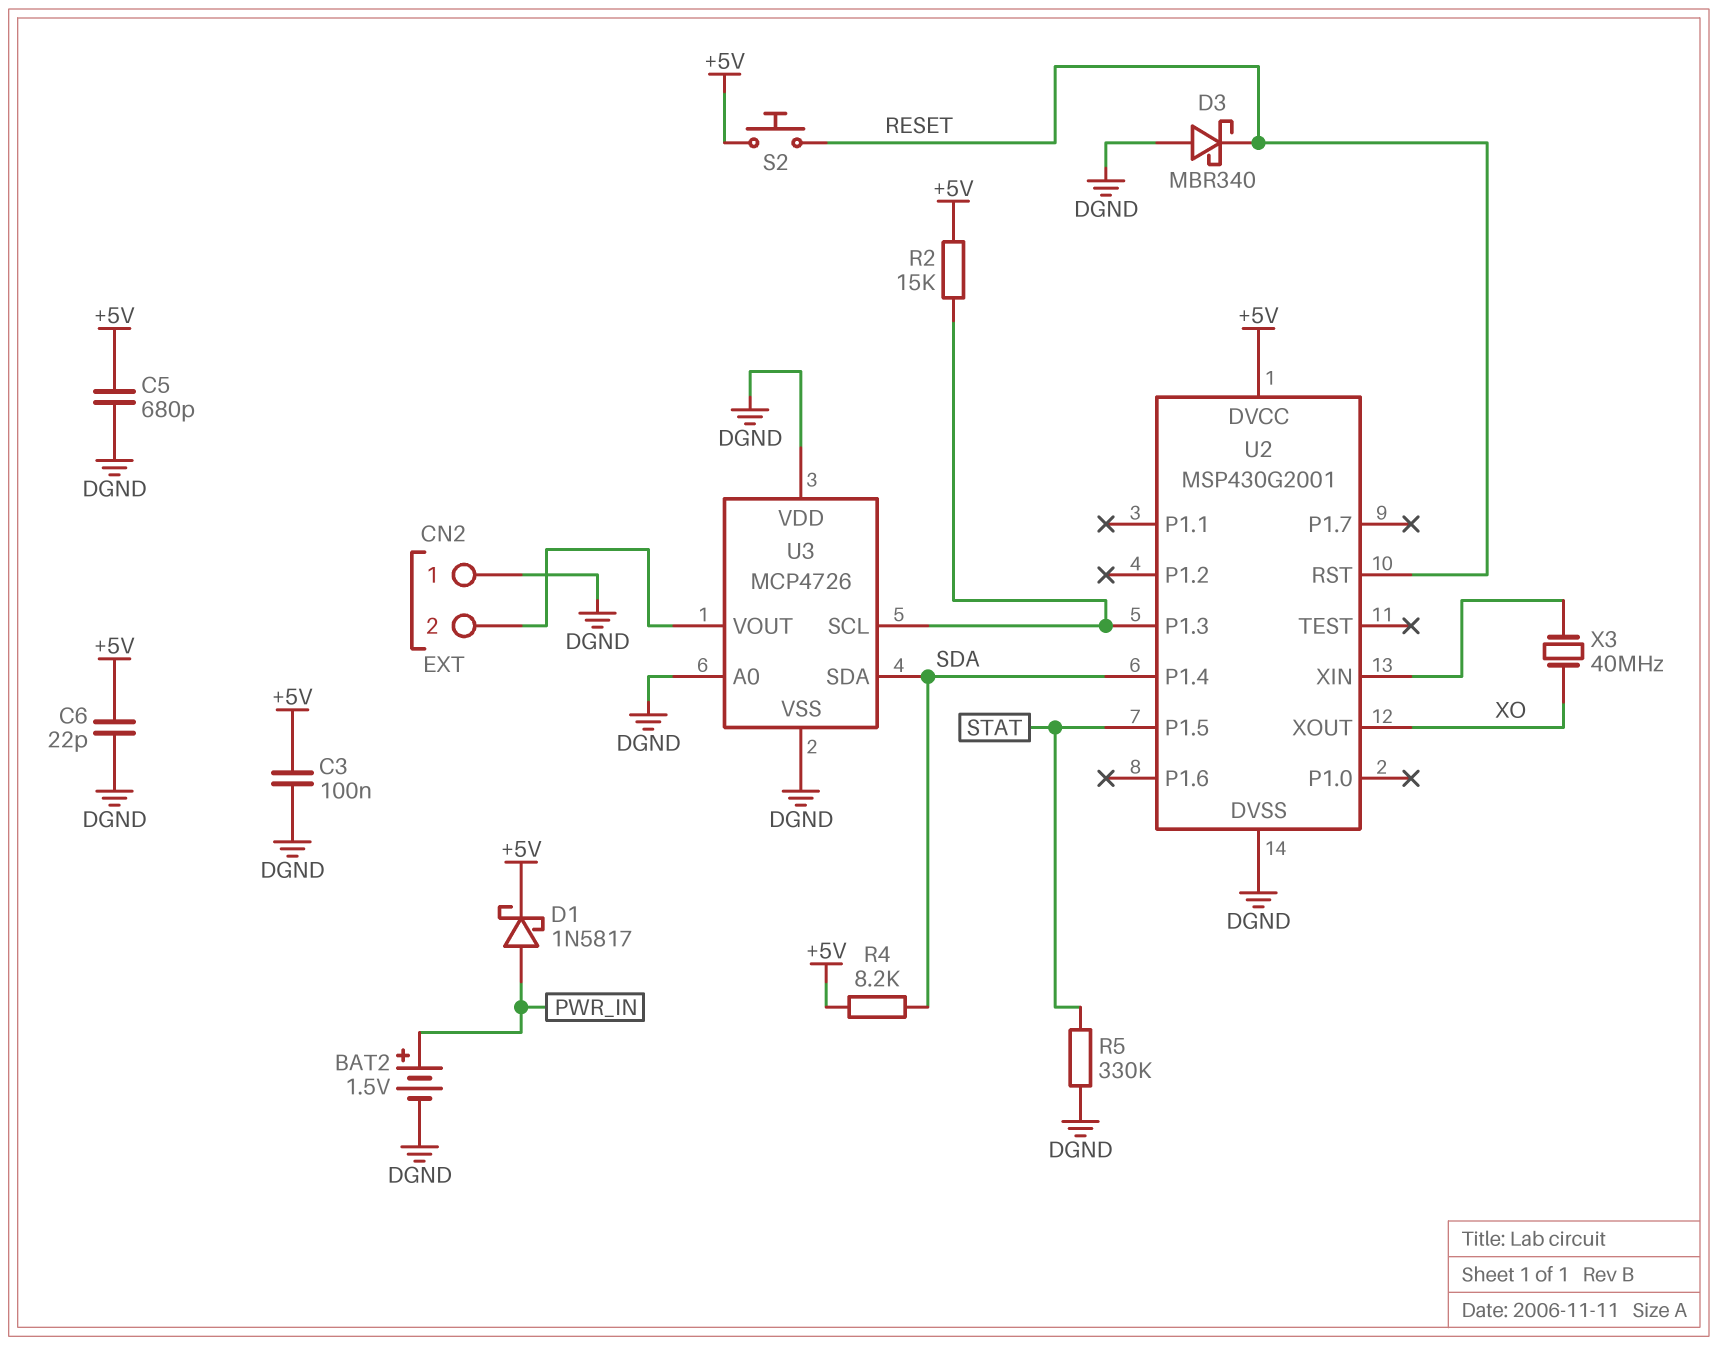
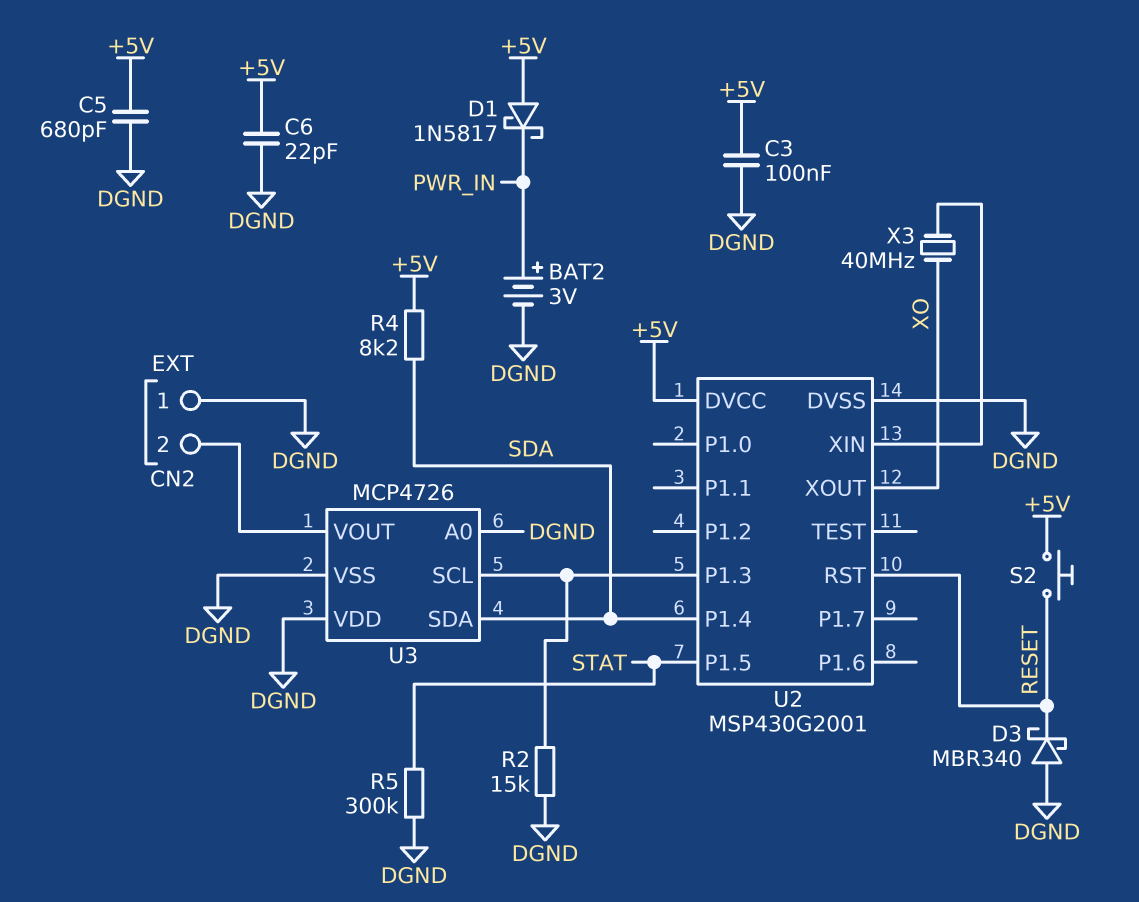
BAT2: 1.5V (plus PWR_IN, minus DGND) -> 3V (plus PWR_IN, minus DGND)
D1: schottky 1N5817 (A PWR_IN, K +5V) -> schottky 1N5817 (A +5V, K PWR_IN)
R2: 15k (+5V, U2/P1.3) -> 15k (DGND, U2/P1.3)
R5: 330k (DGND, STAT) -> 300k (DGND, STAT)

